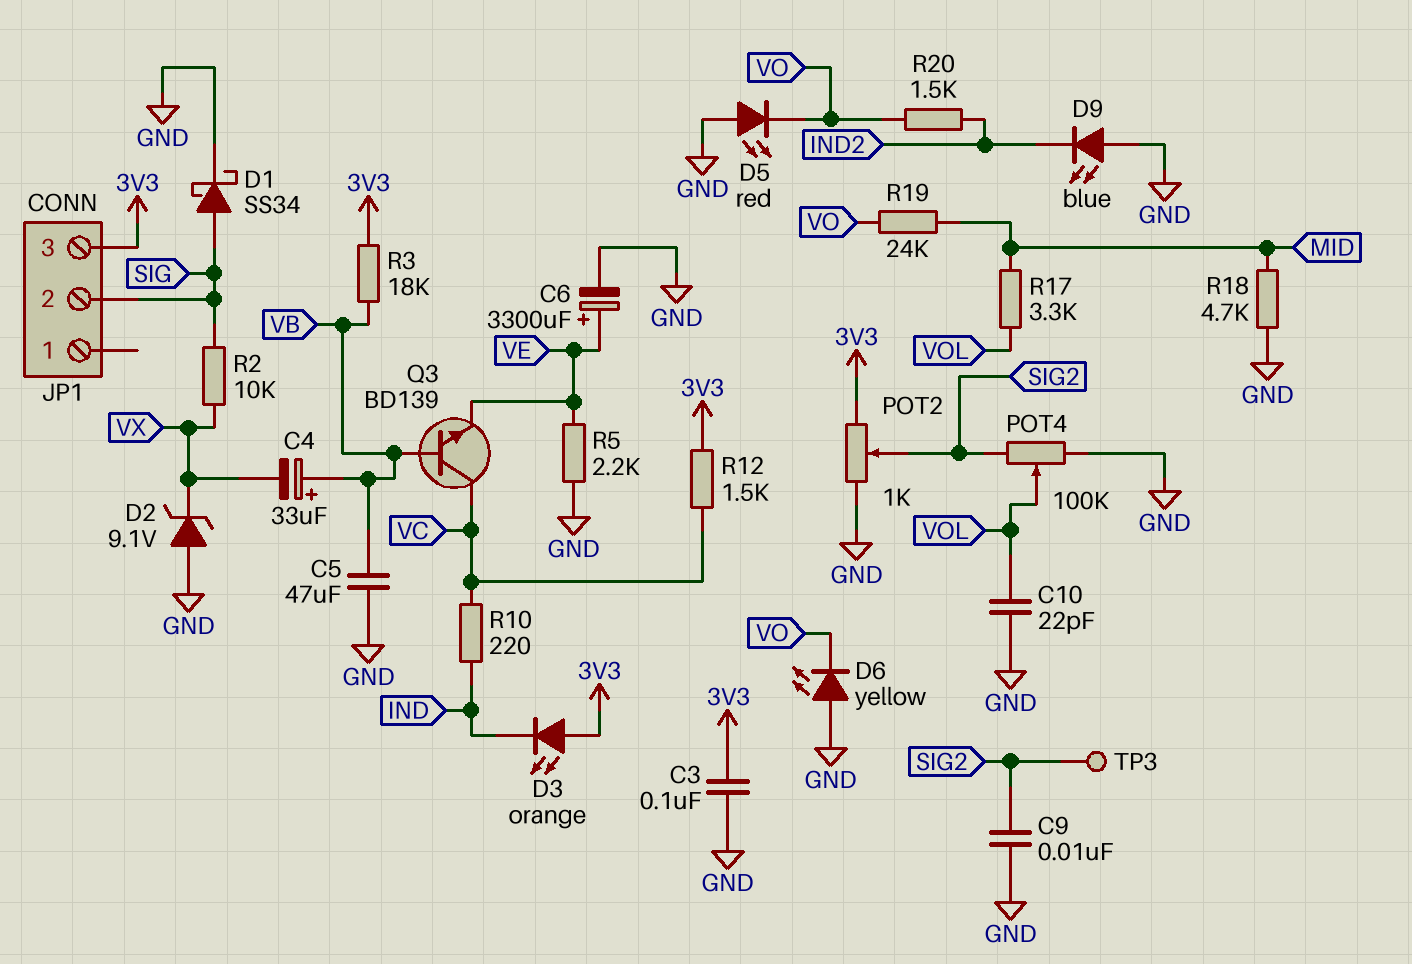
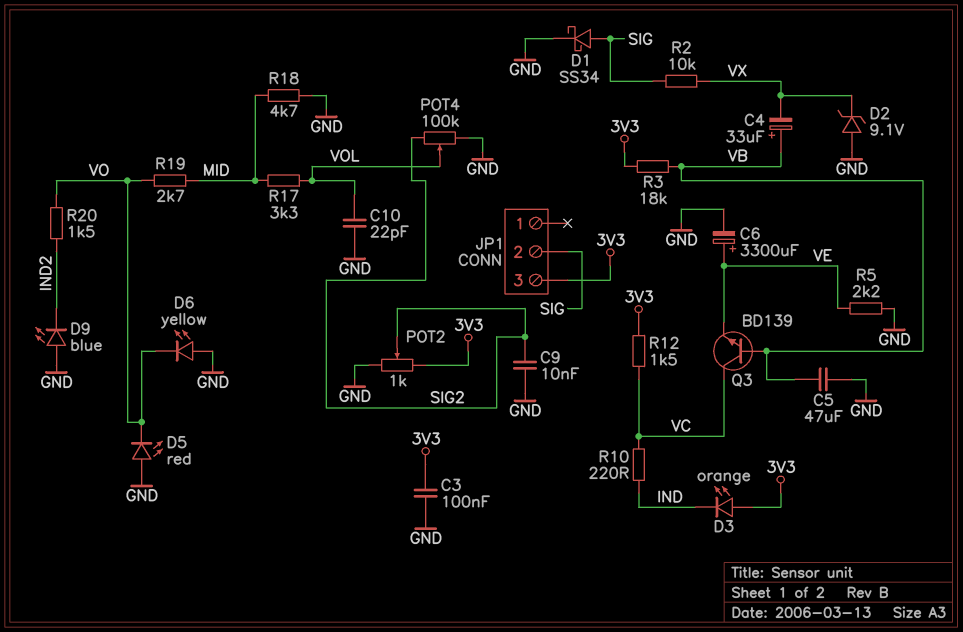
R19: 24k (MID, VO) -> 2.7k (MID, VO)
TP3: test point (SIG2) -> none

